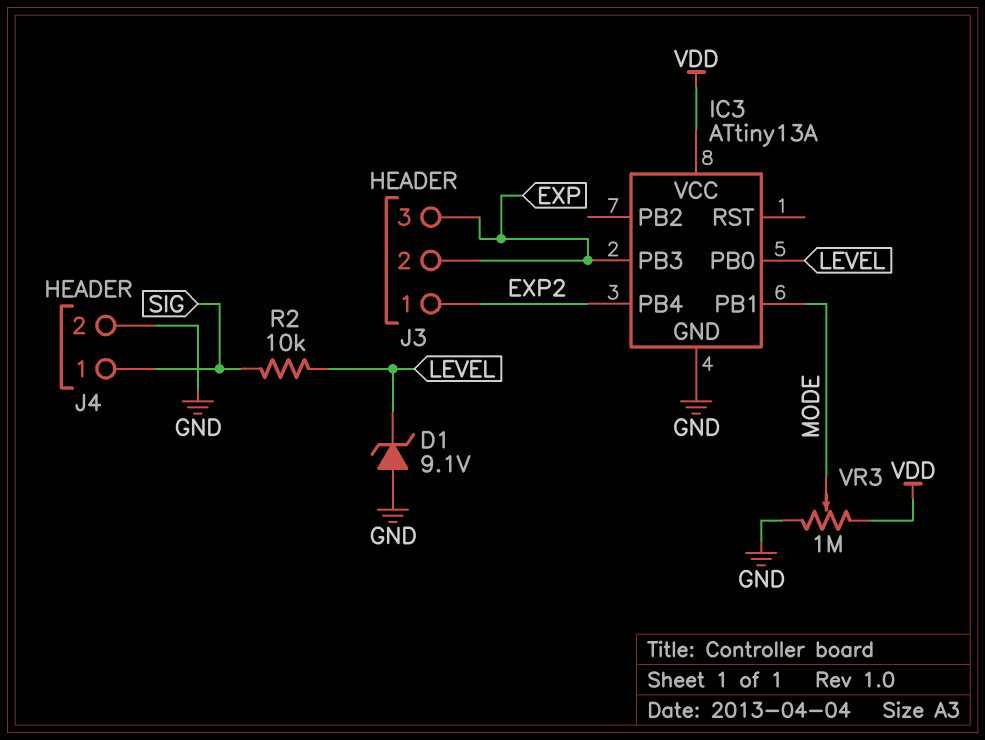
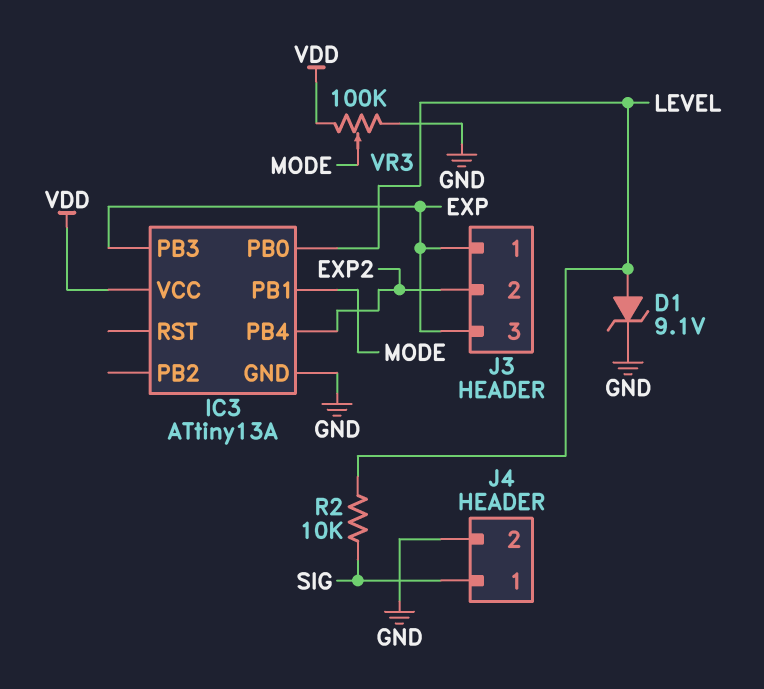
D1: zener 9.1V (A GND, K LEVEL) -> zener 9.1V (A LEVEL, K GND)
J3 pin 1: EXP2 -> EXP
J3 pin 2: EXP -> EXP2
VR3: 1M (GND, VDD, wiper MODE) -> 100k (GND, VDD, wiper MODE)

